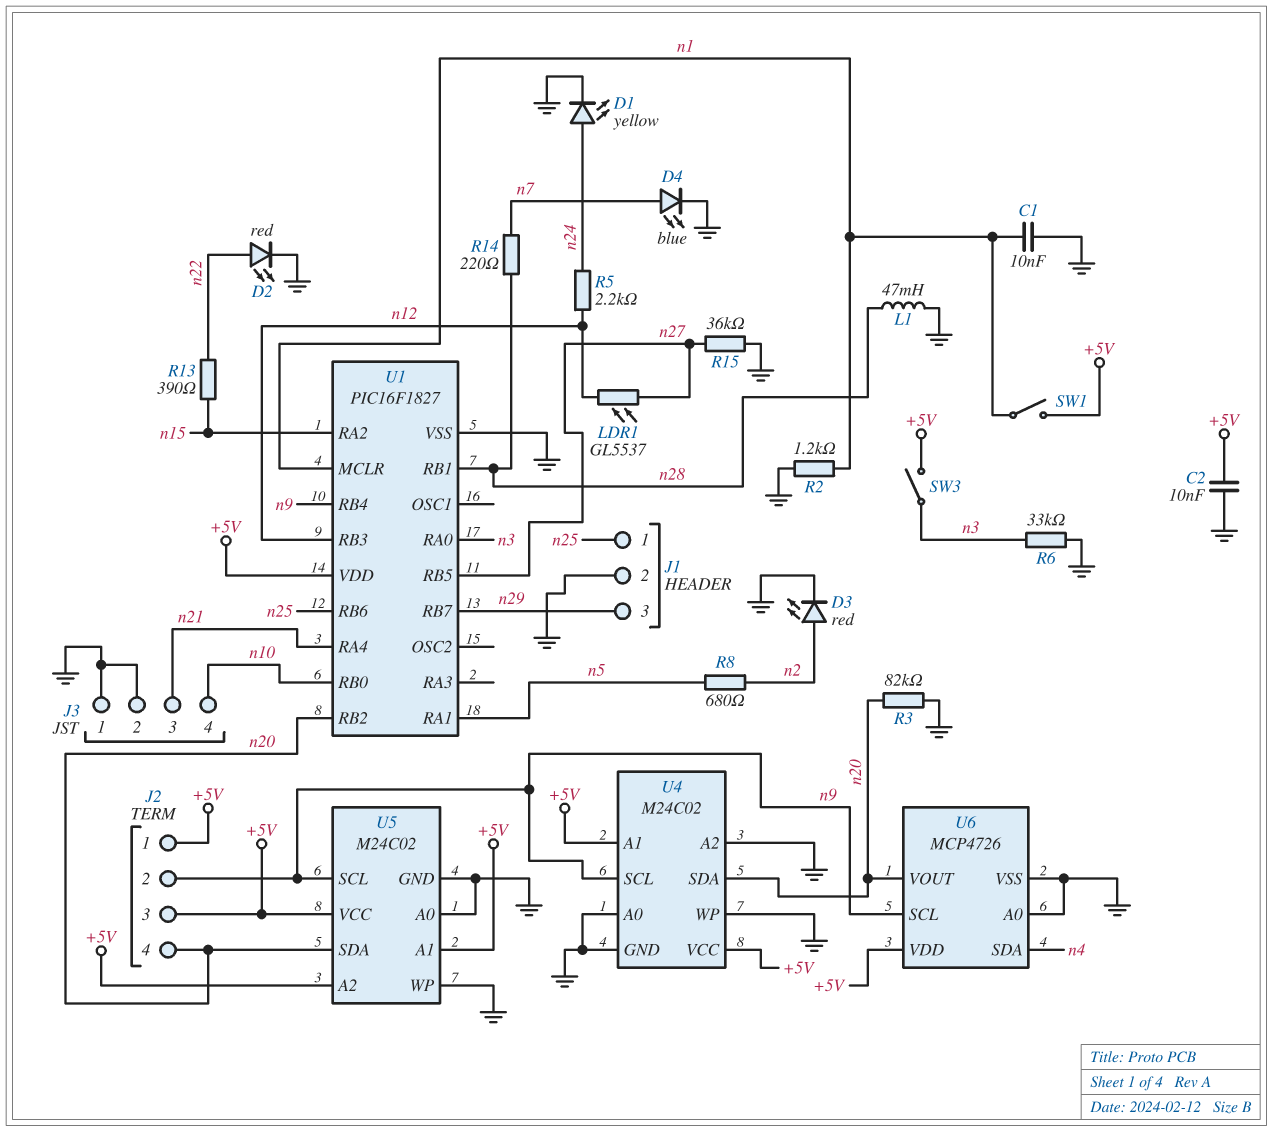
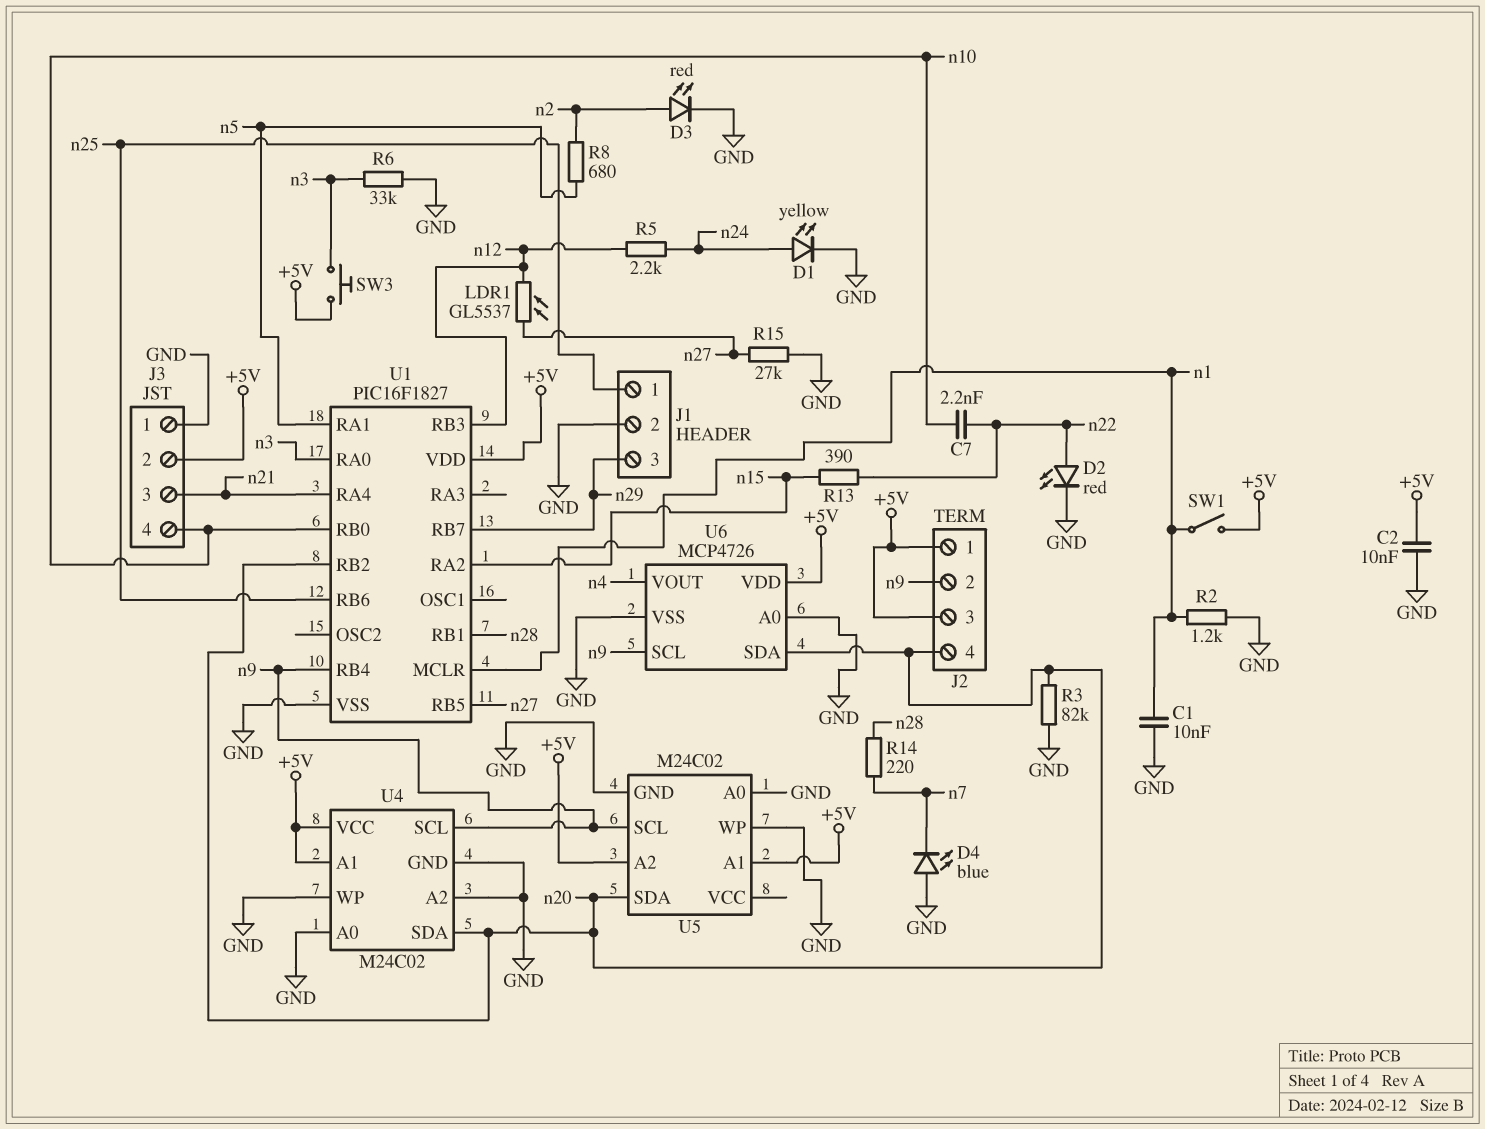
C7: none -> 2.2nF (n10, n22)
D4: LED blue (A n7, K GND) -> LED blue (A GND, K n7)
J3 pin 2: GND -> +5V
L1: 47mH (GND, n28) -> none
R15: 36k (GND, n27) -> 27k (GND, n27)
SW3: switch (+5V, n3) -> button (+5V, n3)
U5 pin VCC: +5V -> none
U6 pin SDA: n4 -> n20
U6 pin VOUT: n20 -> n4

